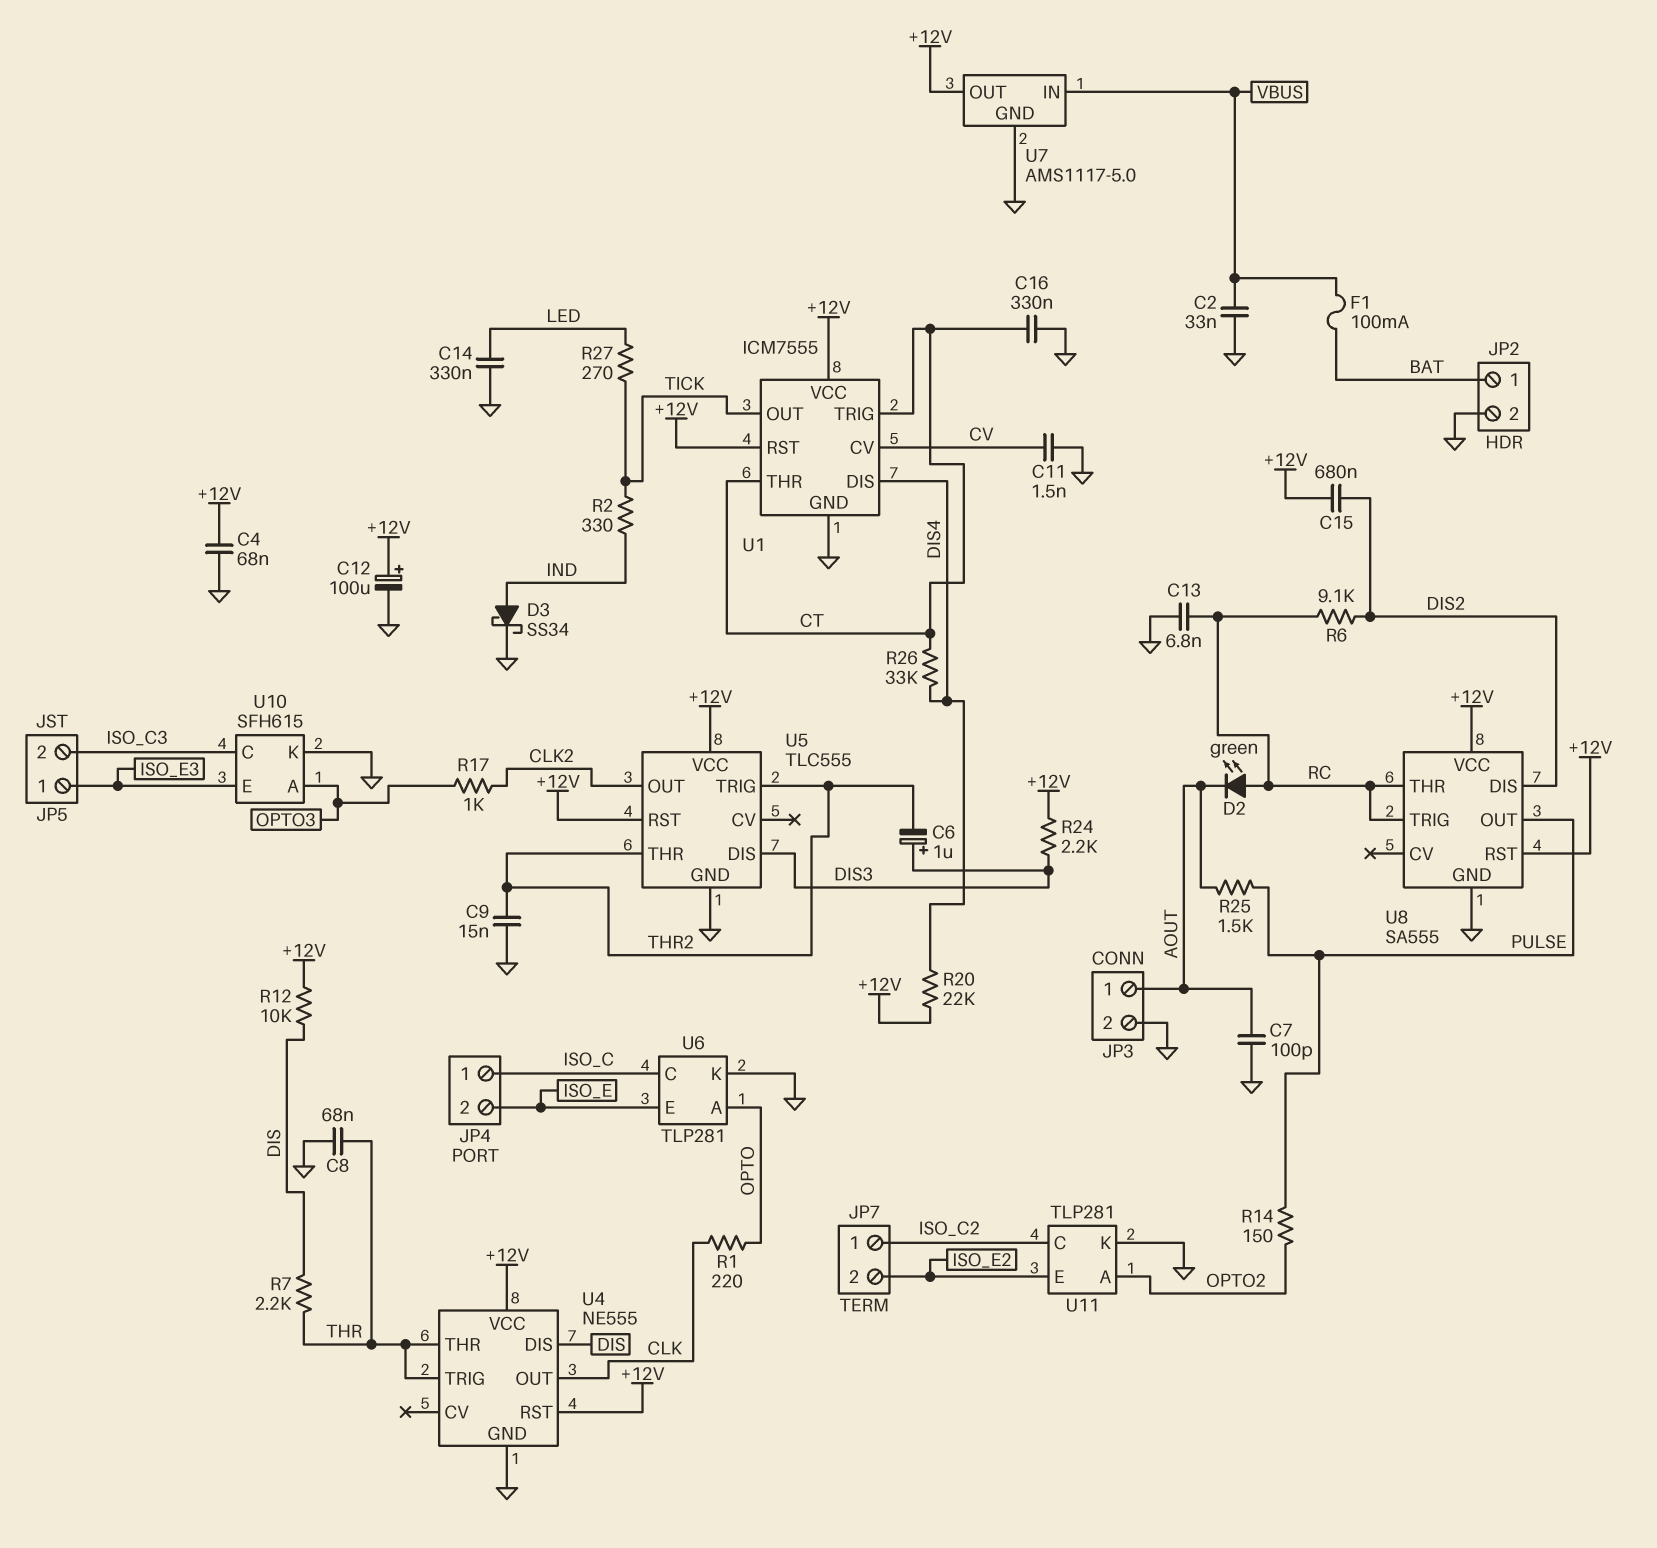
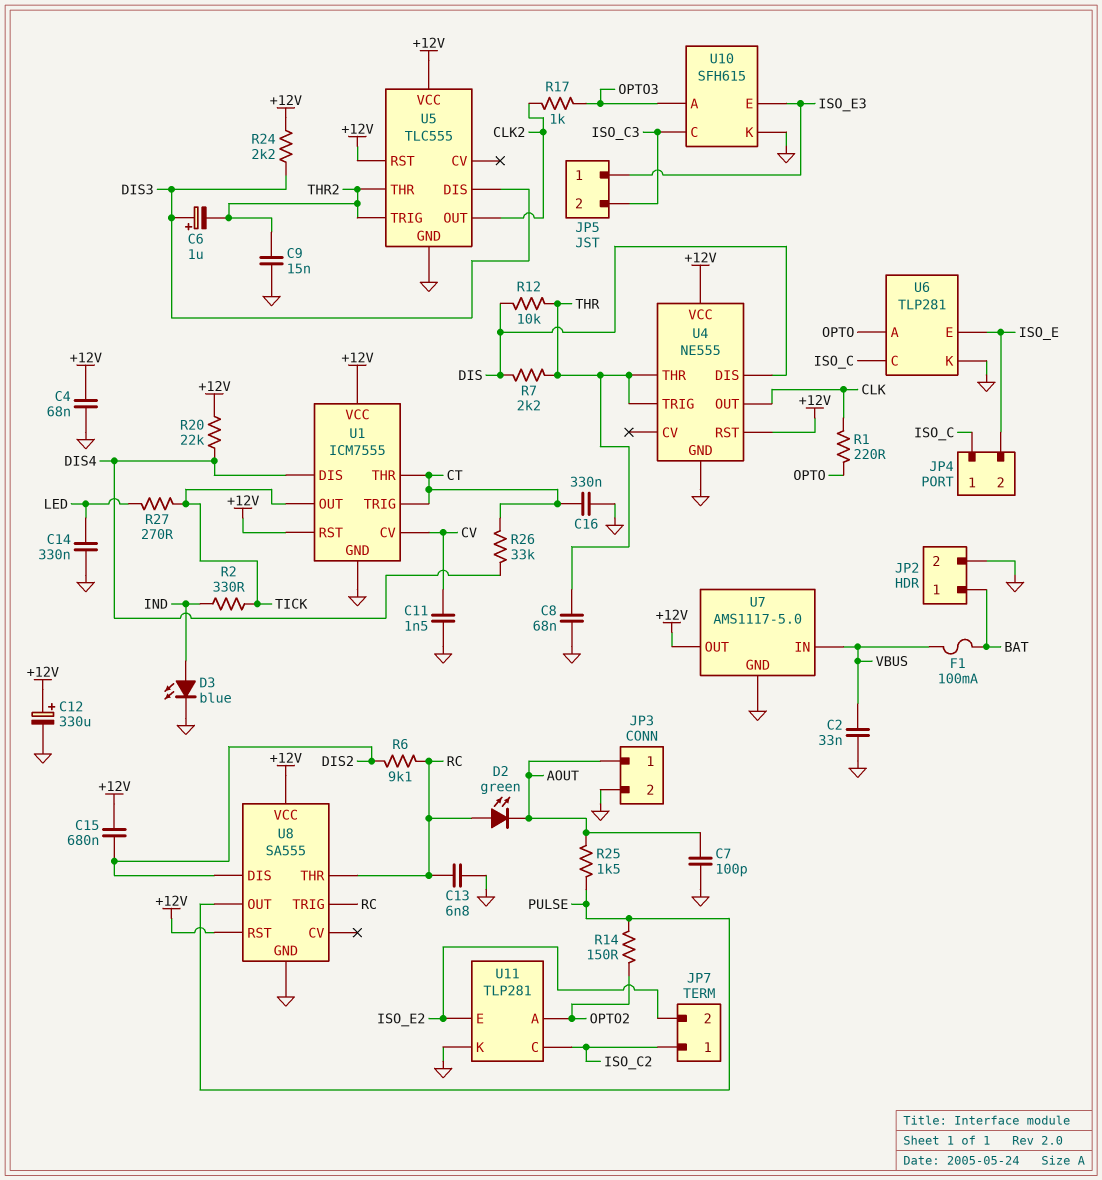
C12: 100uF (plus +12V, minus GND) -> 330uF (plus +12V, minus GND)
D3: schottky SS34 (A IND, K GND) -> LED blue (A IND, K GND)
R12: 10k (+12V, DIS) -> 10k (DIS, THR)

